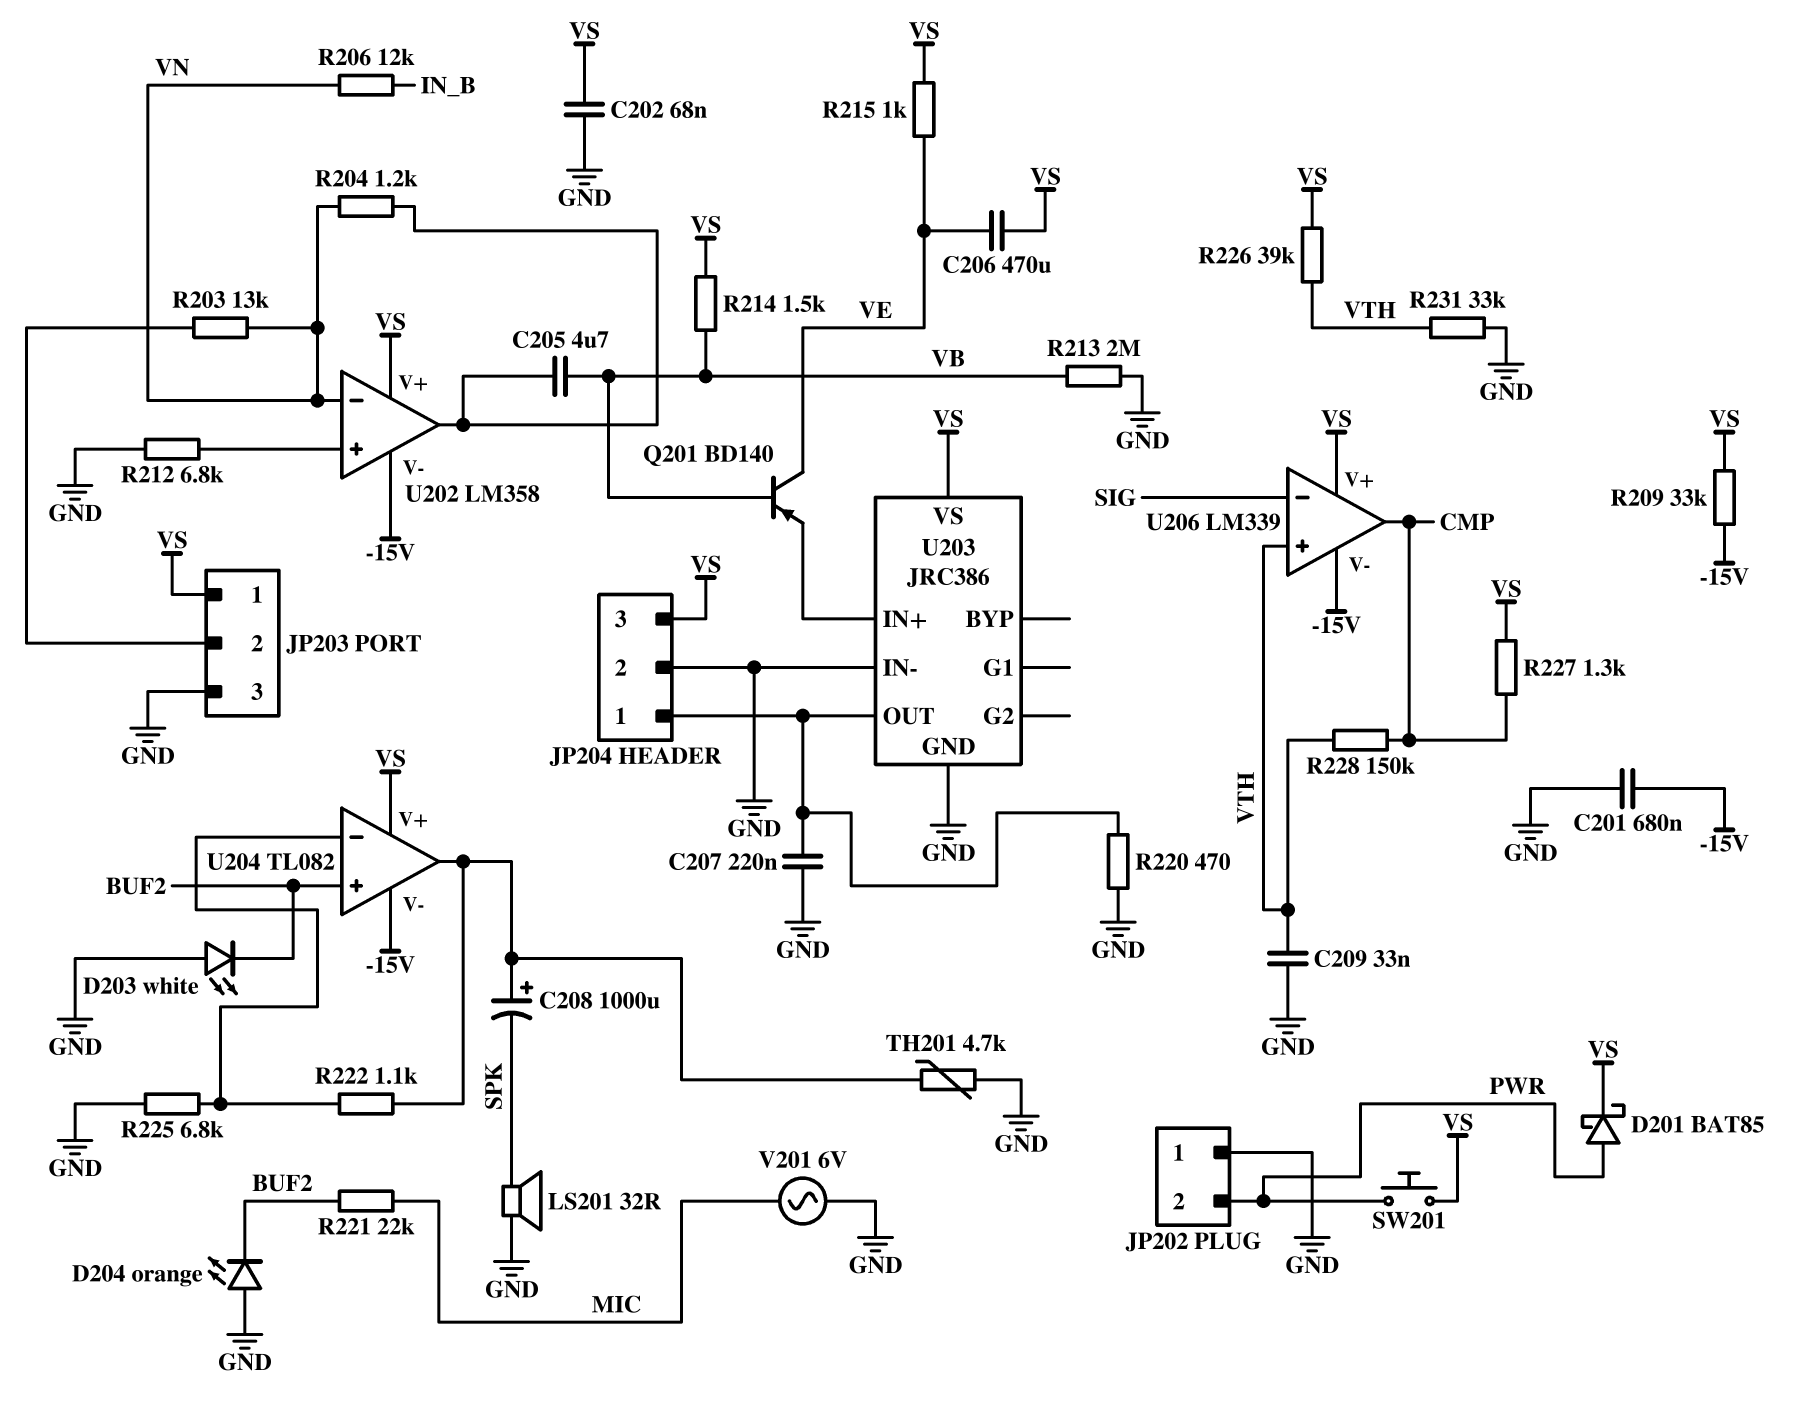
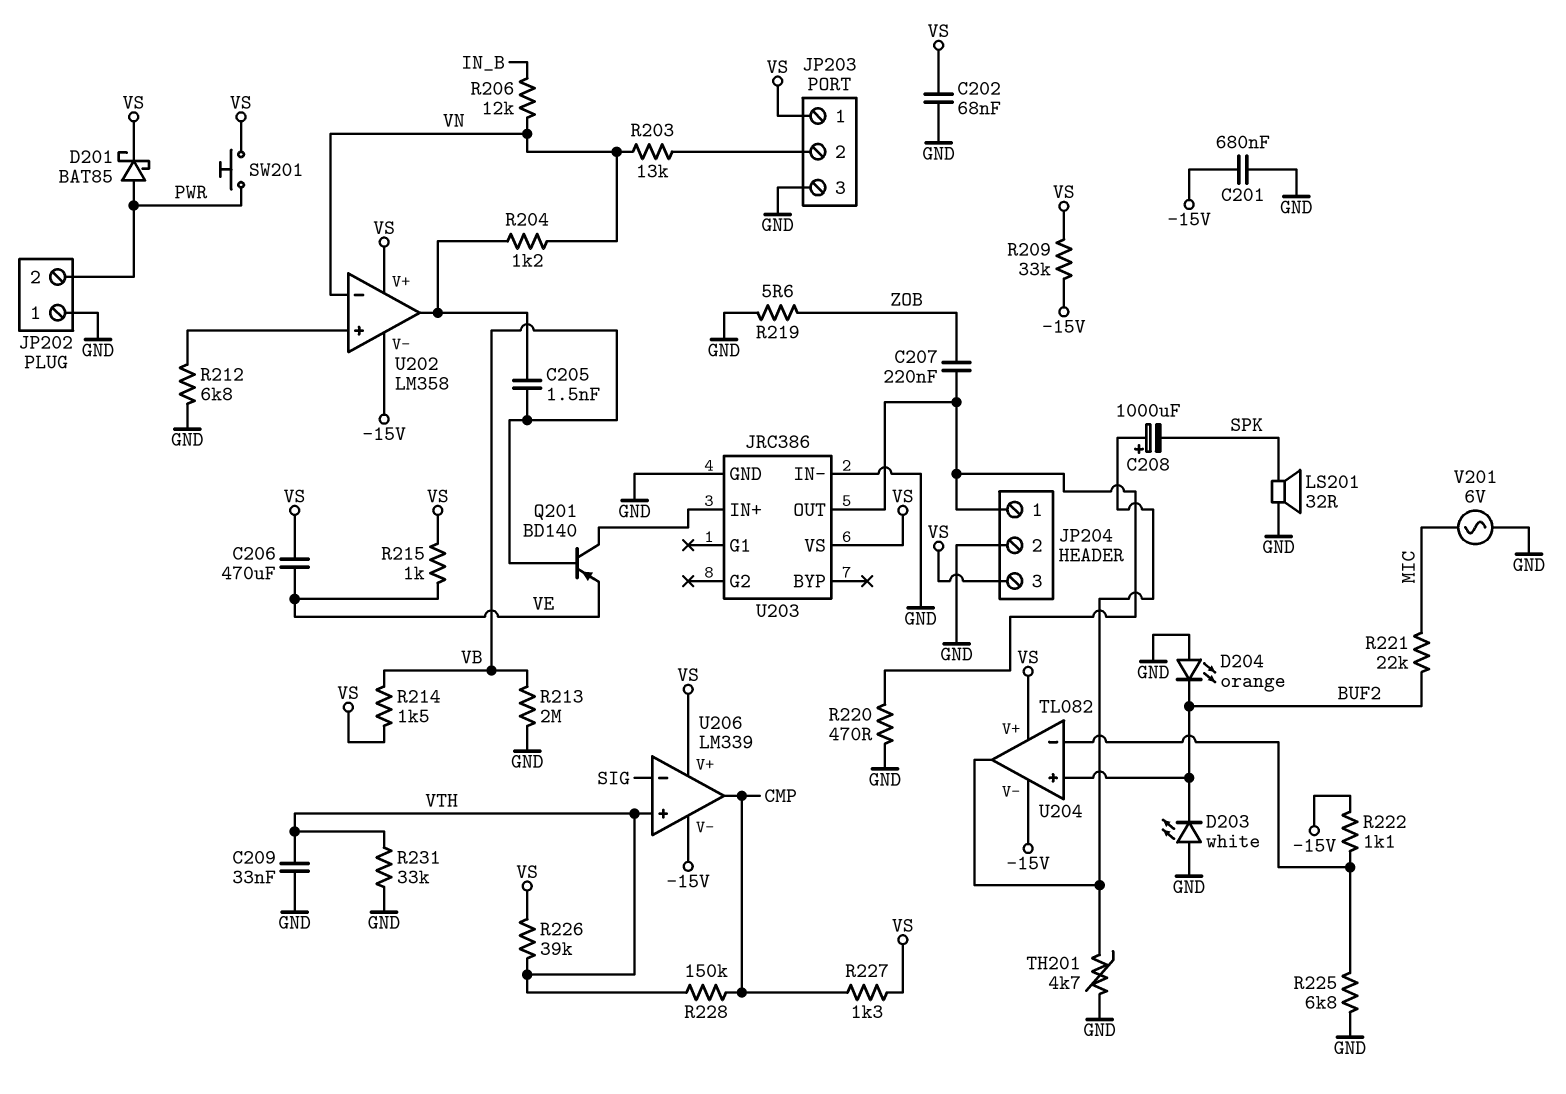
C205: 4.7uF (U202/out, VB) -> 1.5nF (U202/out, VB)
C207: 220nF (GND, JP204/1) -> 220nF (JP204/1, ZOB)
Q201: PNP BD140 (B VB, C VE, E U203/IN+) -> PNP BD140 (B VB, C U203/IN+, E VE)
R219: none -> 5.6 (GND, ZOB)
R222: 1.1k (U204/in-, U204/out) -> 1.1k (-15V, U204/in-)

